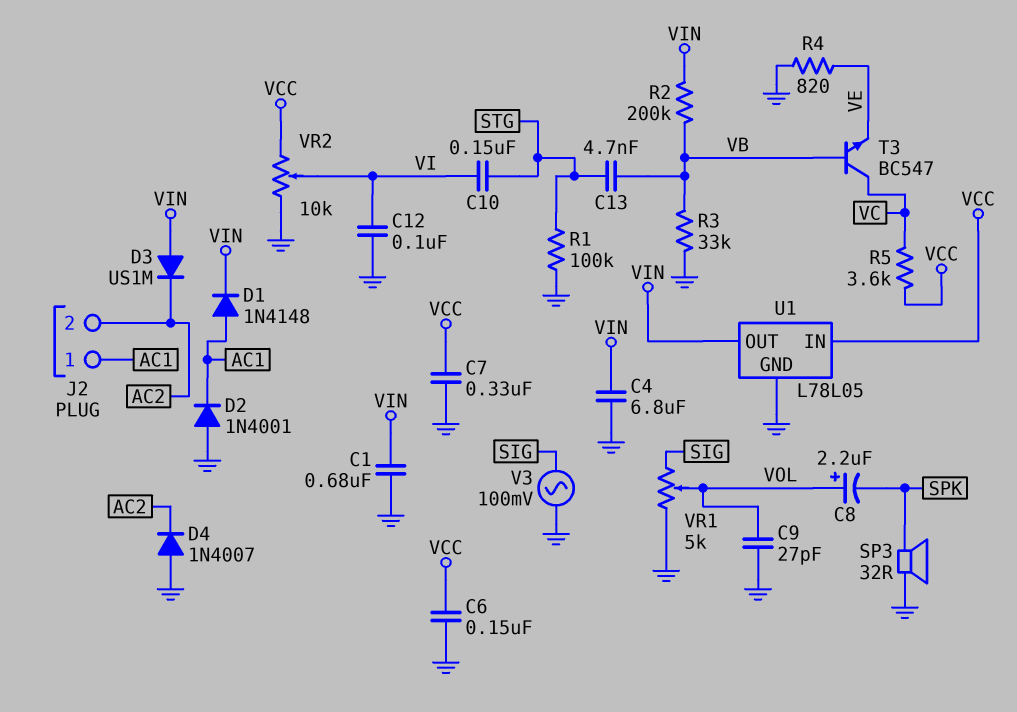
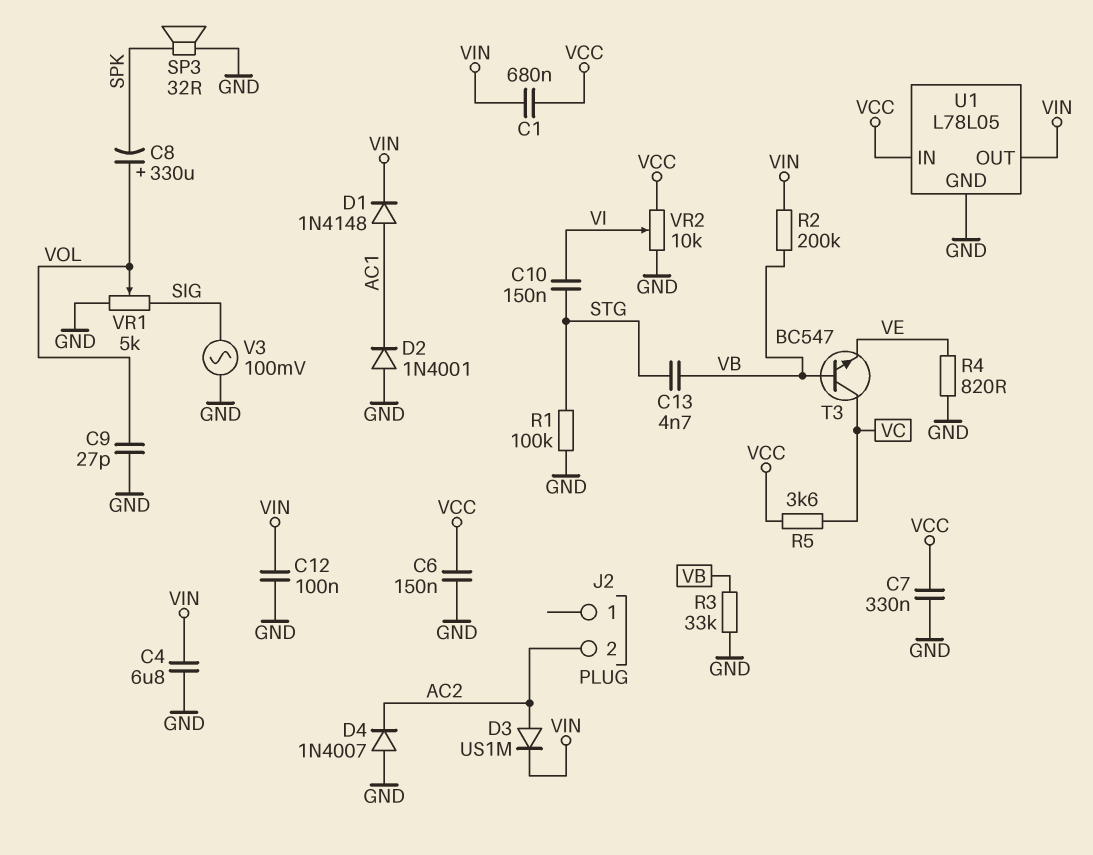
C1: 680nF (GND, VIN) -> 680nF (VCC, VIN)
C8: 2.2uF (plus VOL, minus SPK) -> 330uF (plus VOL, minus SPK)
C12: 100nF (GND, VI) -> 100nF (GND, VIN)
D3: diode US1M (A VIN, K AC2) -> diode US1M (A AC2, K VIN)
J2 pin 1: AC1 -> none

